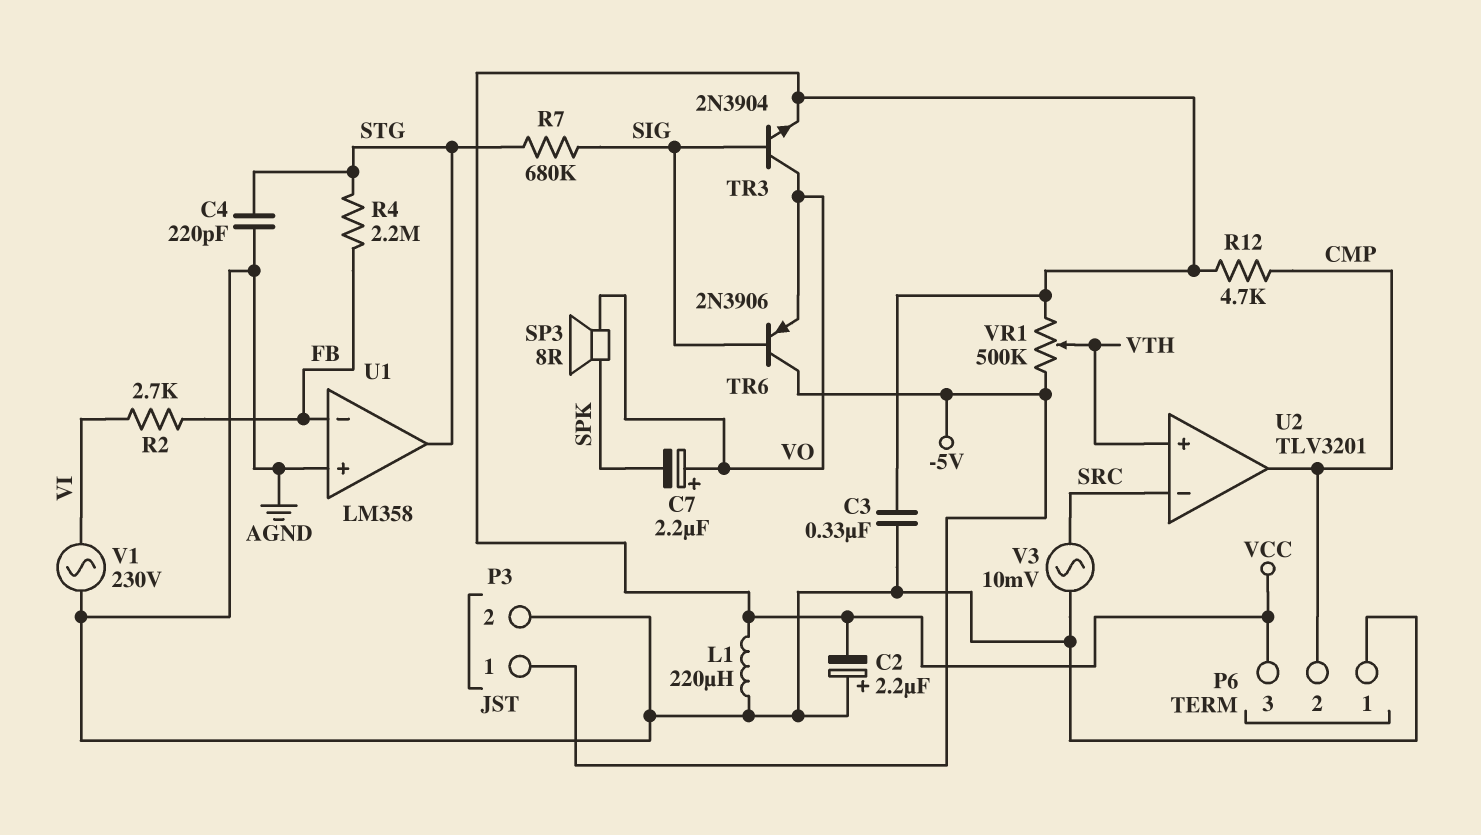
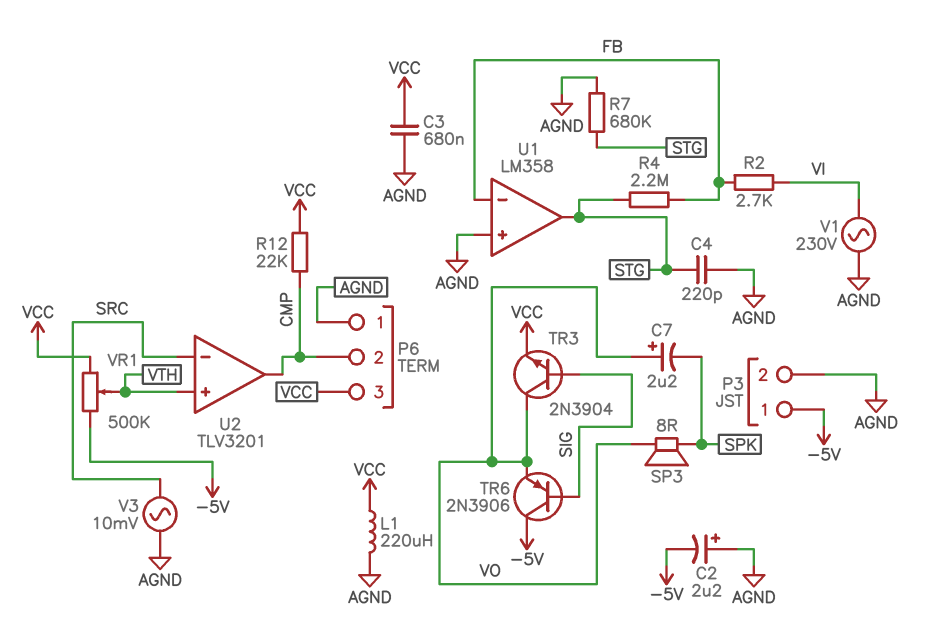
C2: 2.2uF (plus AGND, minus VCC) -> 2.2uF (plus AGND, minus -5V)
C3: 330nF (AGND, VCC) -> 680nF (AGND, VCC)
R7: 680k (SIG, STG) -> 680k (AGND, STG)
R12: 4.7k (CMP, VCC) -> 22k (CMP, VCC)

